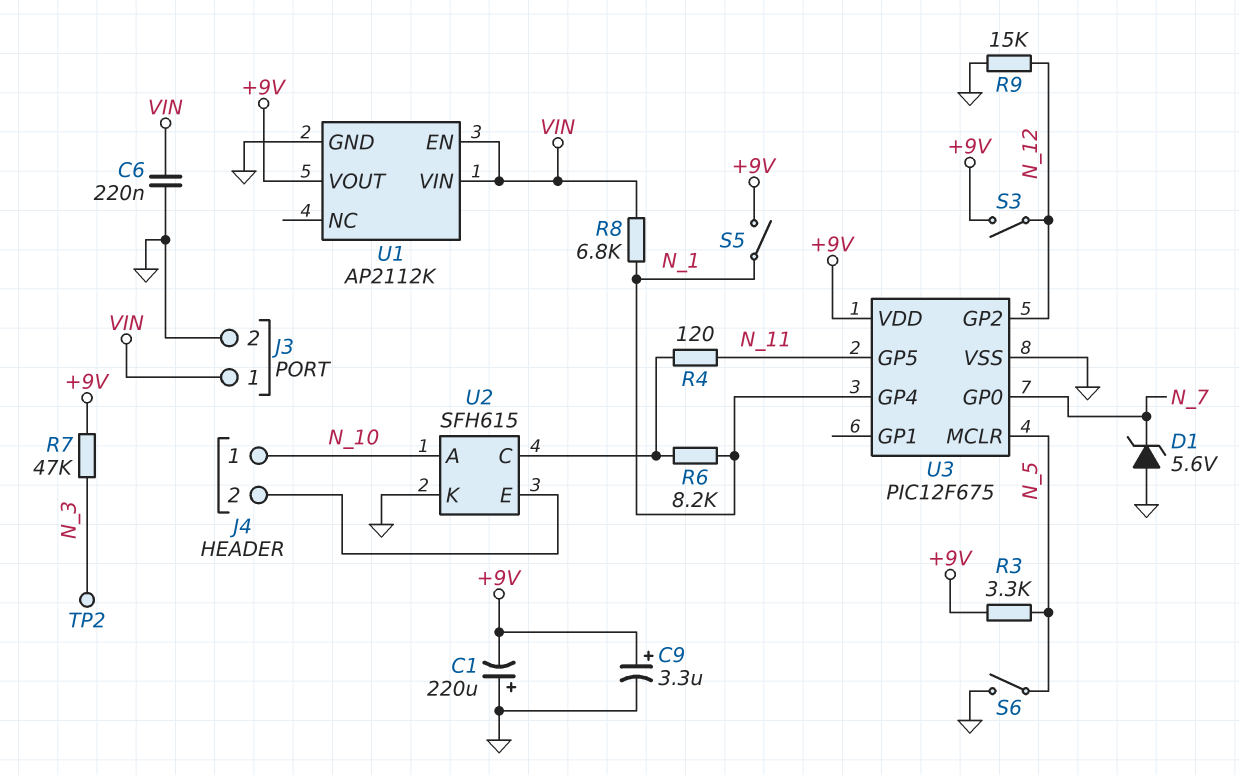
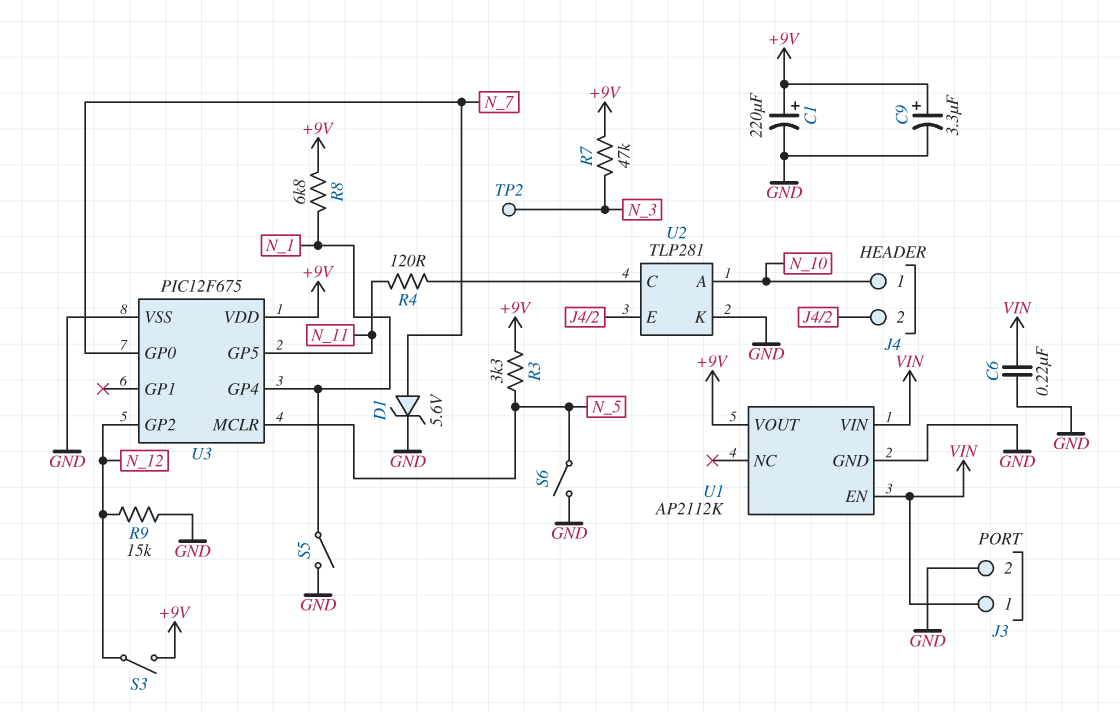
C1: 220uF (plus GND, minus +9V) -> 220uF (plus +9V, minus GND)
D1: zener 5.6V (A GND, K N_7) -> zener 5.6V (A N_7, K GND)
R6: 8.2k (N_1, U2/C) -> none
R8: 6.8k (N_1, VIN) -> 6.8k (+9V, N_1)
S5: switch (+9V, N_1) -> switch (GND, N_1)
U2: SFH615 -> TLP281

